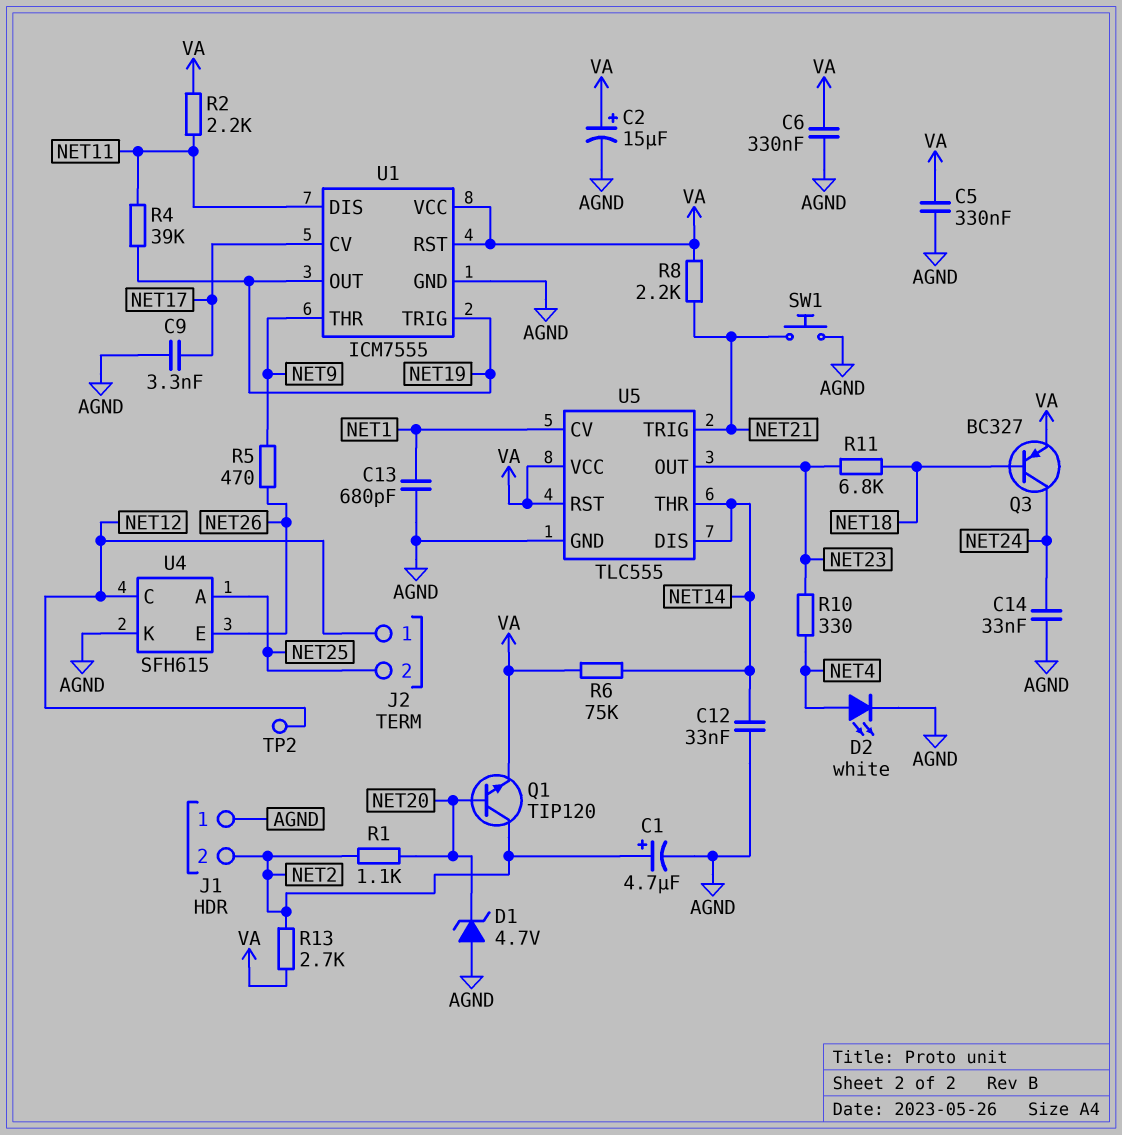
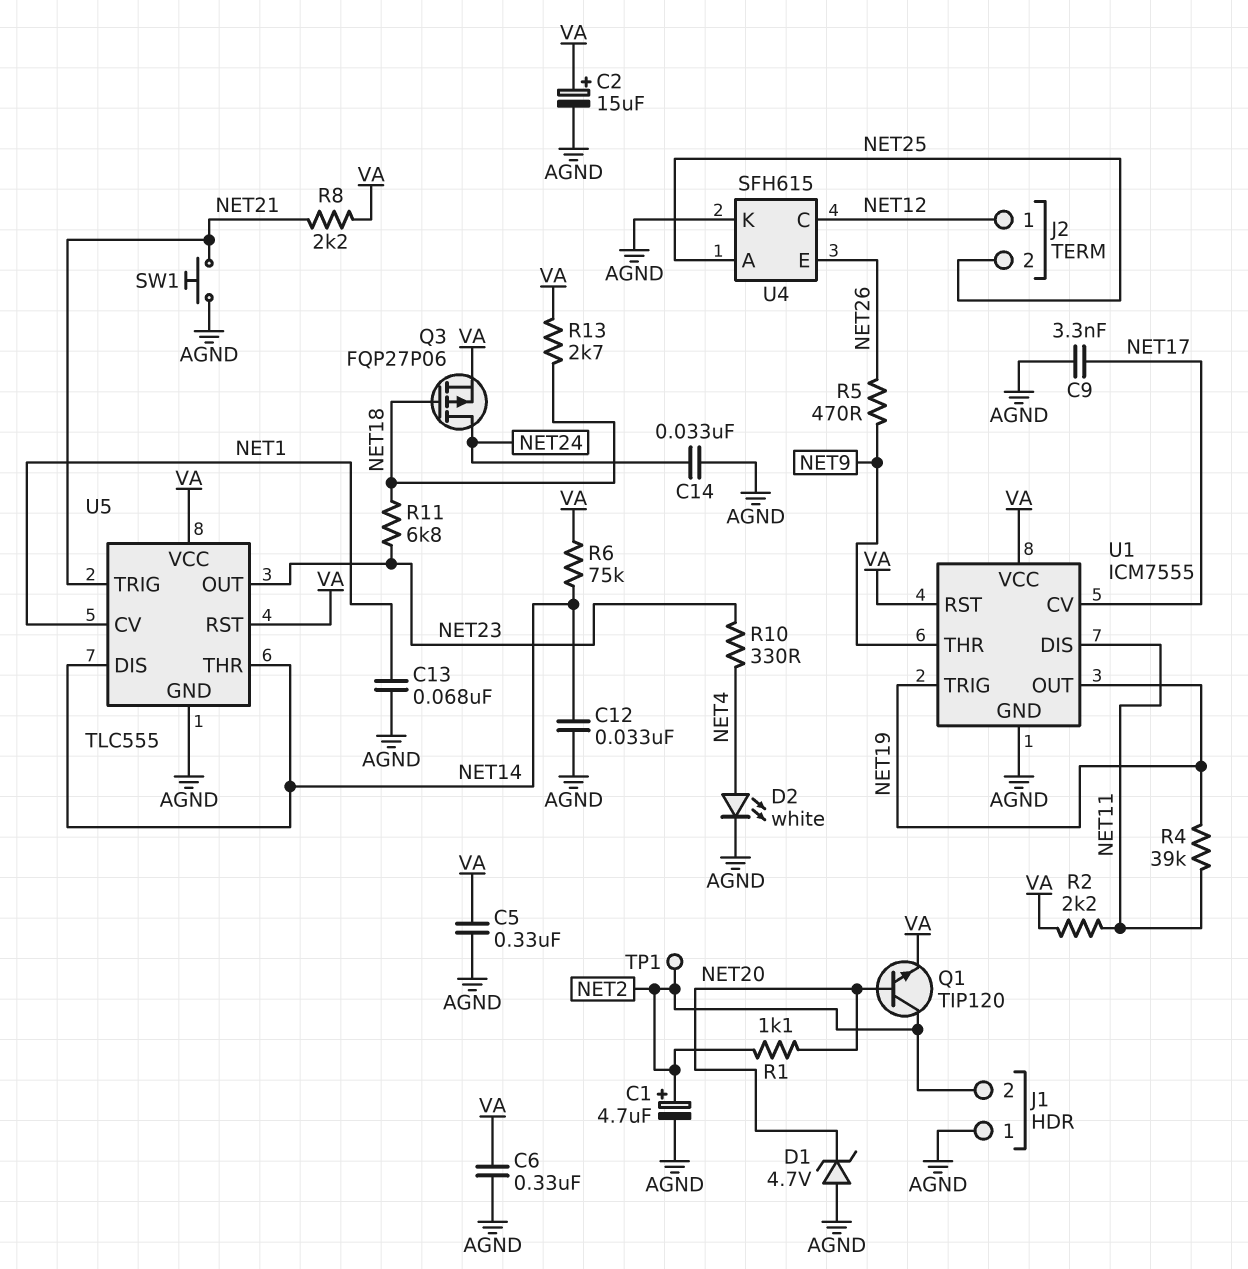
C13: 680pF (AGND, NET1) -> 68nF (AGND, NET1)
Q3: PNP BC327 (B NET18, C NET24, E VA) -> PMOS FQP27P06 (G NET18, D NET24, S VA)
R13: 2.7k (NET2, VA) -> 2.7k (NET18, VA)
TP1: none -> test point (NET2)
TP2: test point (NET12) -> none

